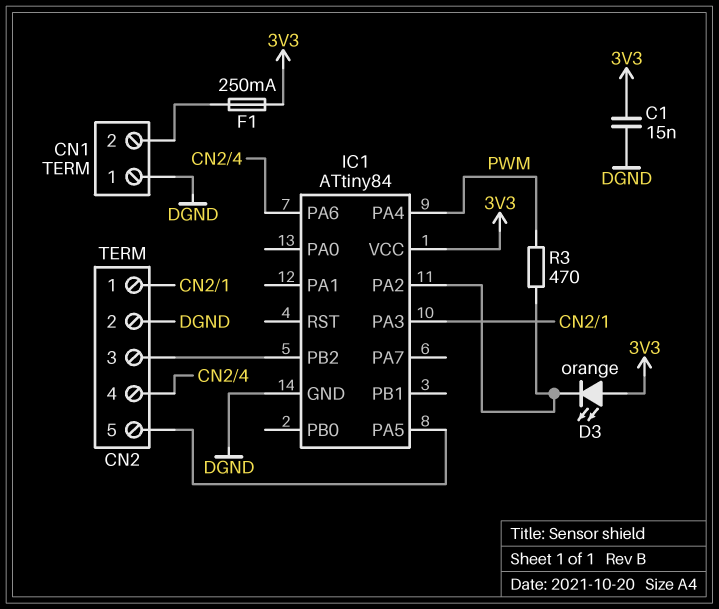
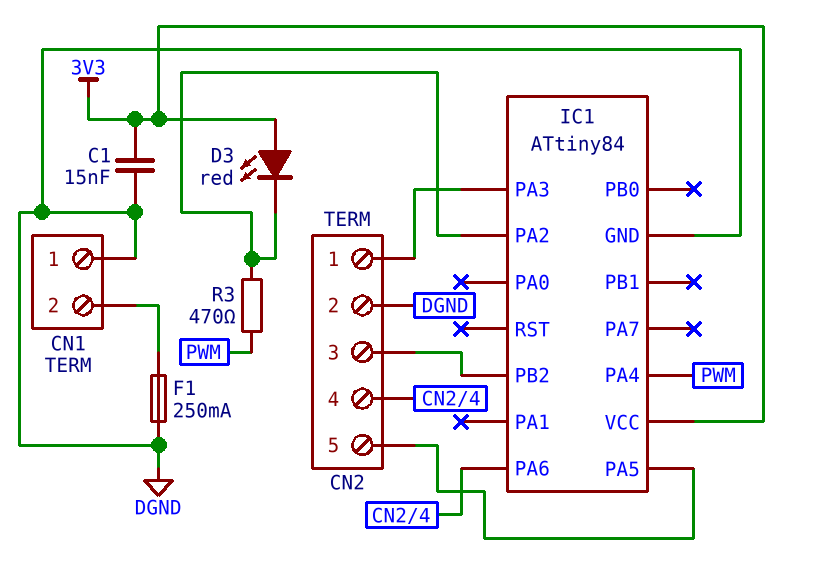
D3: LED orange (A 3V3, K IC1/PA2) -> LED red (A 3V3, K IC1/PA2)
F1: 250mA (3V3, CN1/2) -> 250mA (CN1/2, DGND)

